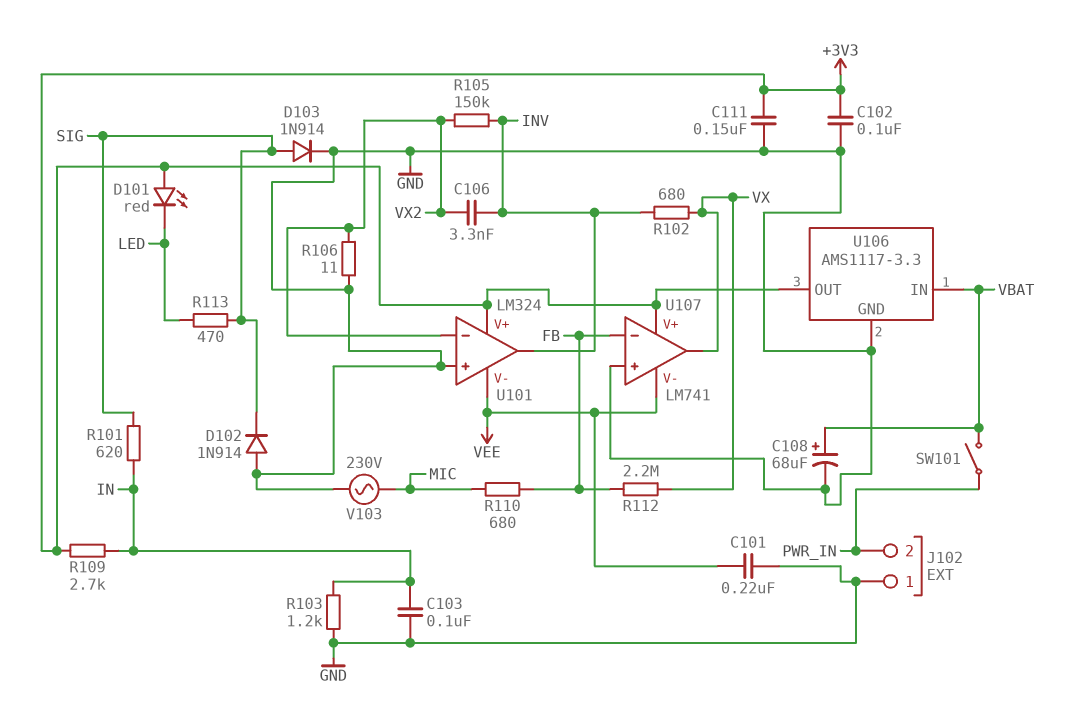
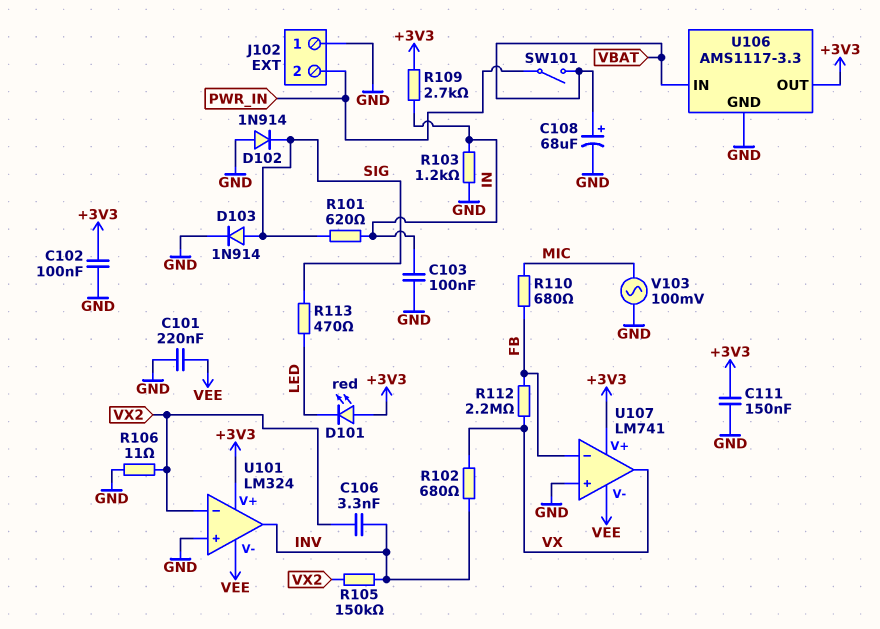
V103: AC 230V (GND, MIC) -> AC 100mV (GND, MIC)

